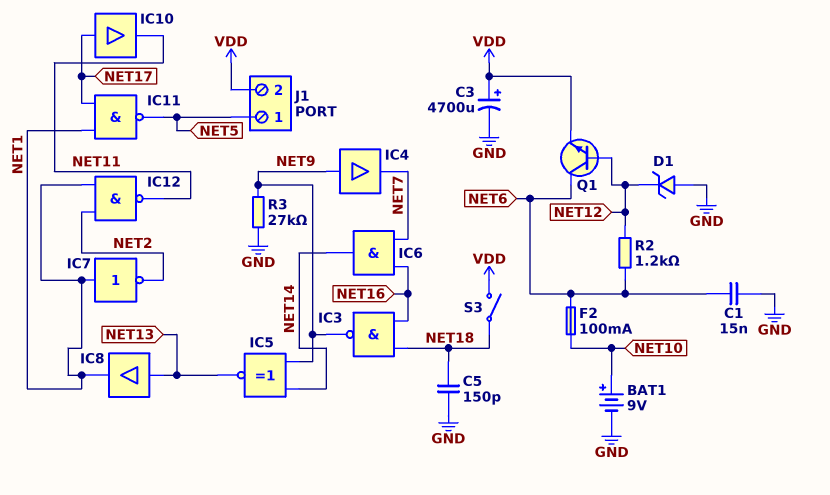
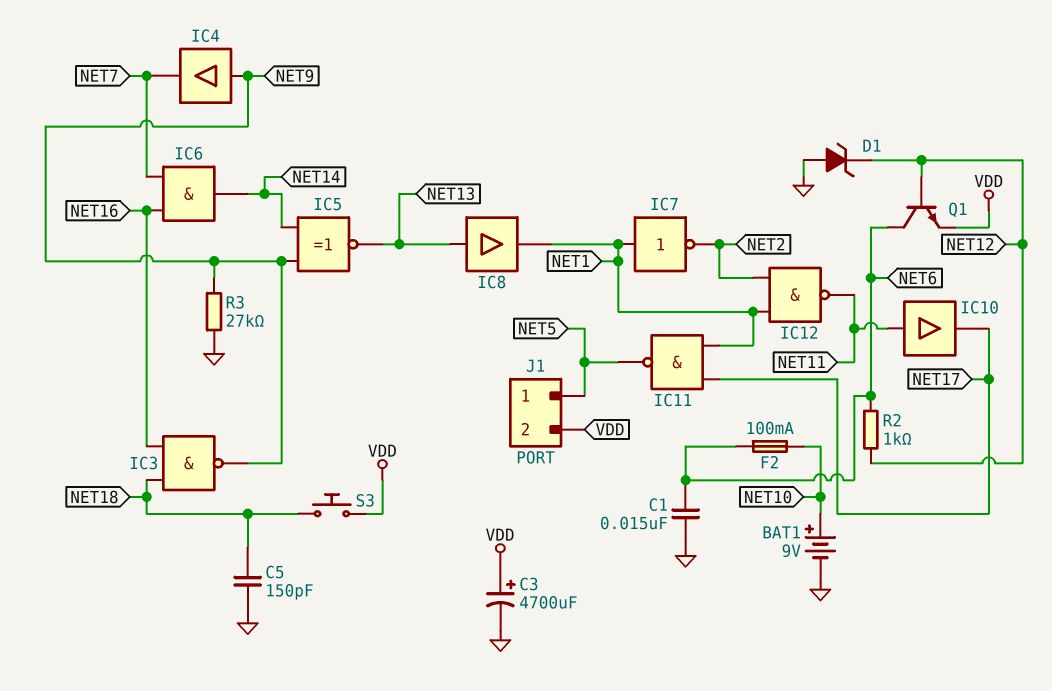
IC10: buffer (in NET17, out NET11) -> buffer (in NET11, out NET17)
R2: 1.2k (NET6, NET12) -> 1k (NET6, NET12)
S3: switch (NET18, VDD) -> button (NET18, VDD)

